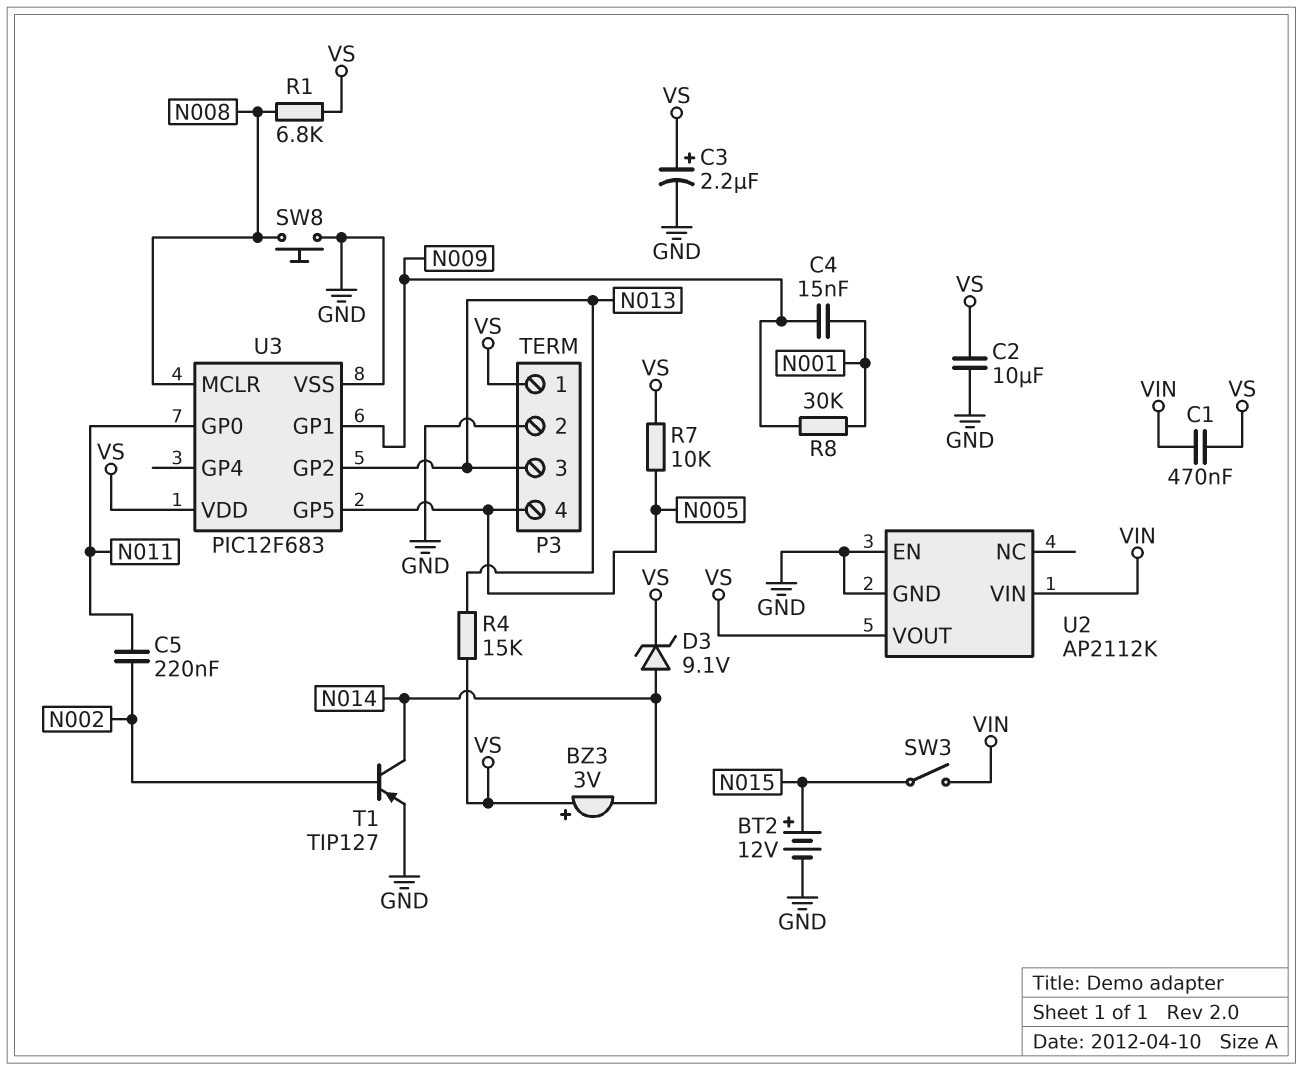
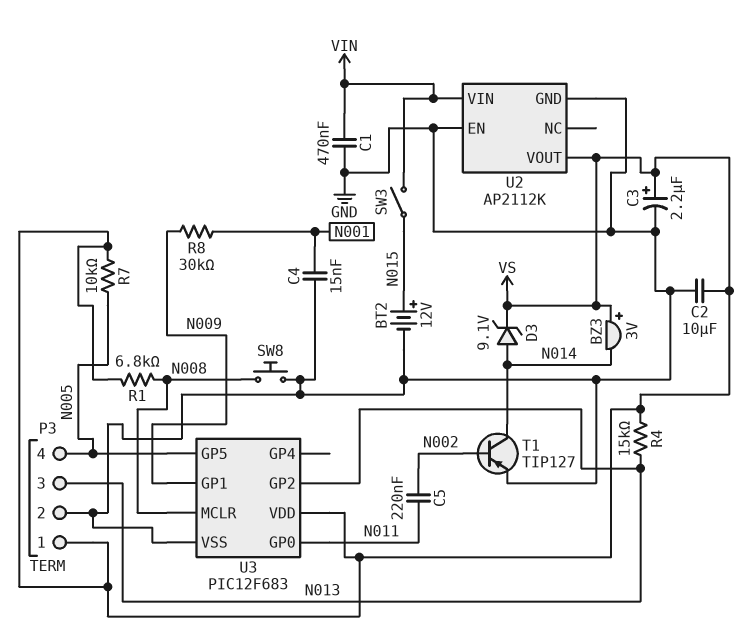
C1: 470nF (VIN, VS) -> 470nF (GND, VIN)
C4: 15nF (N001, N009) -> 15nF (GND, N001)

